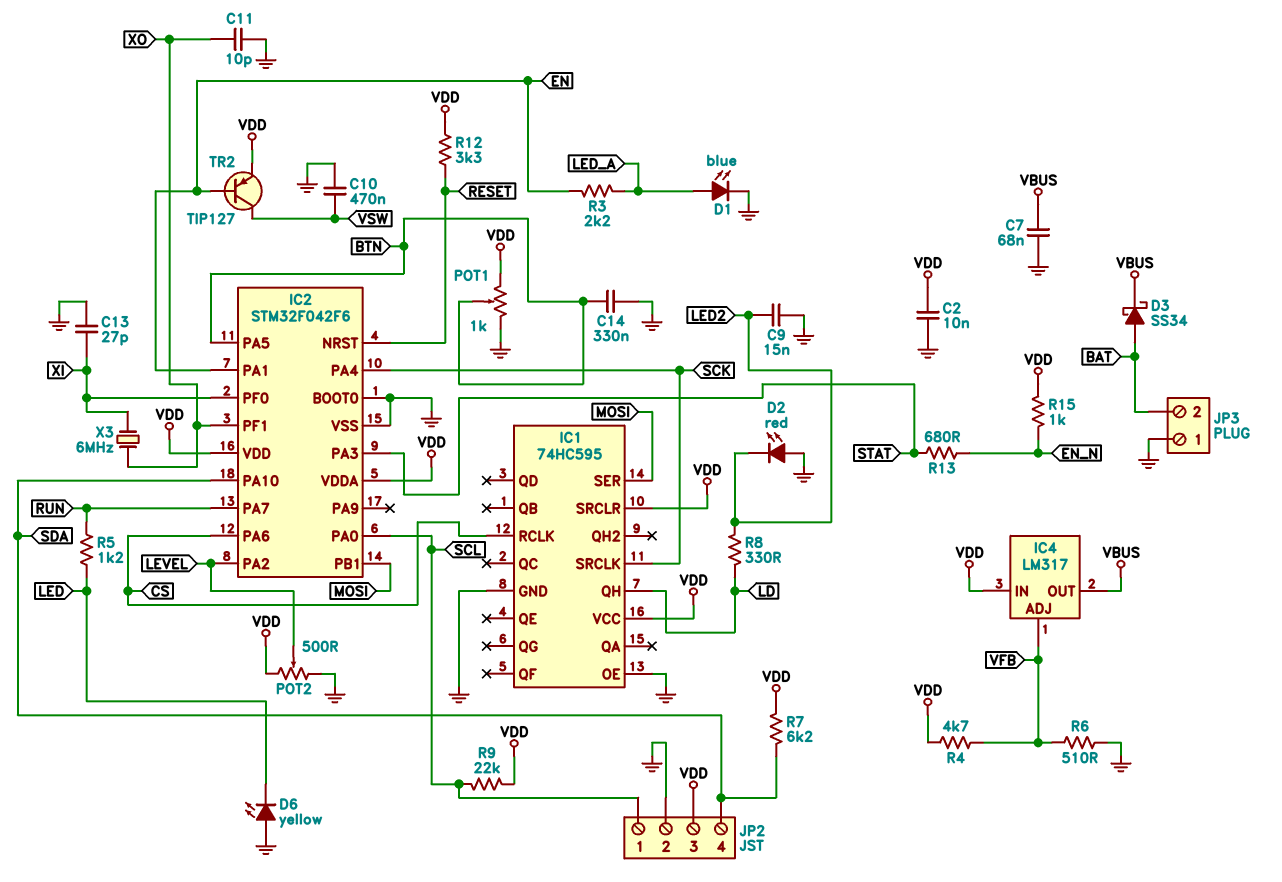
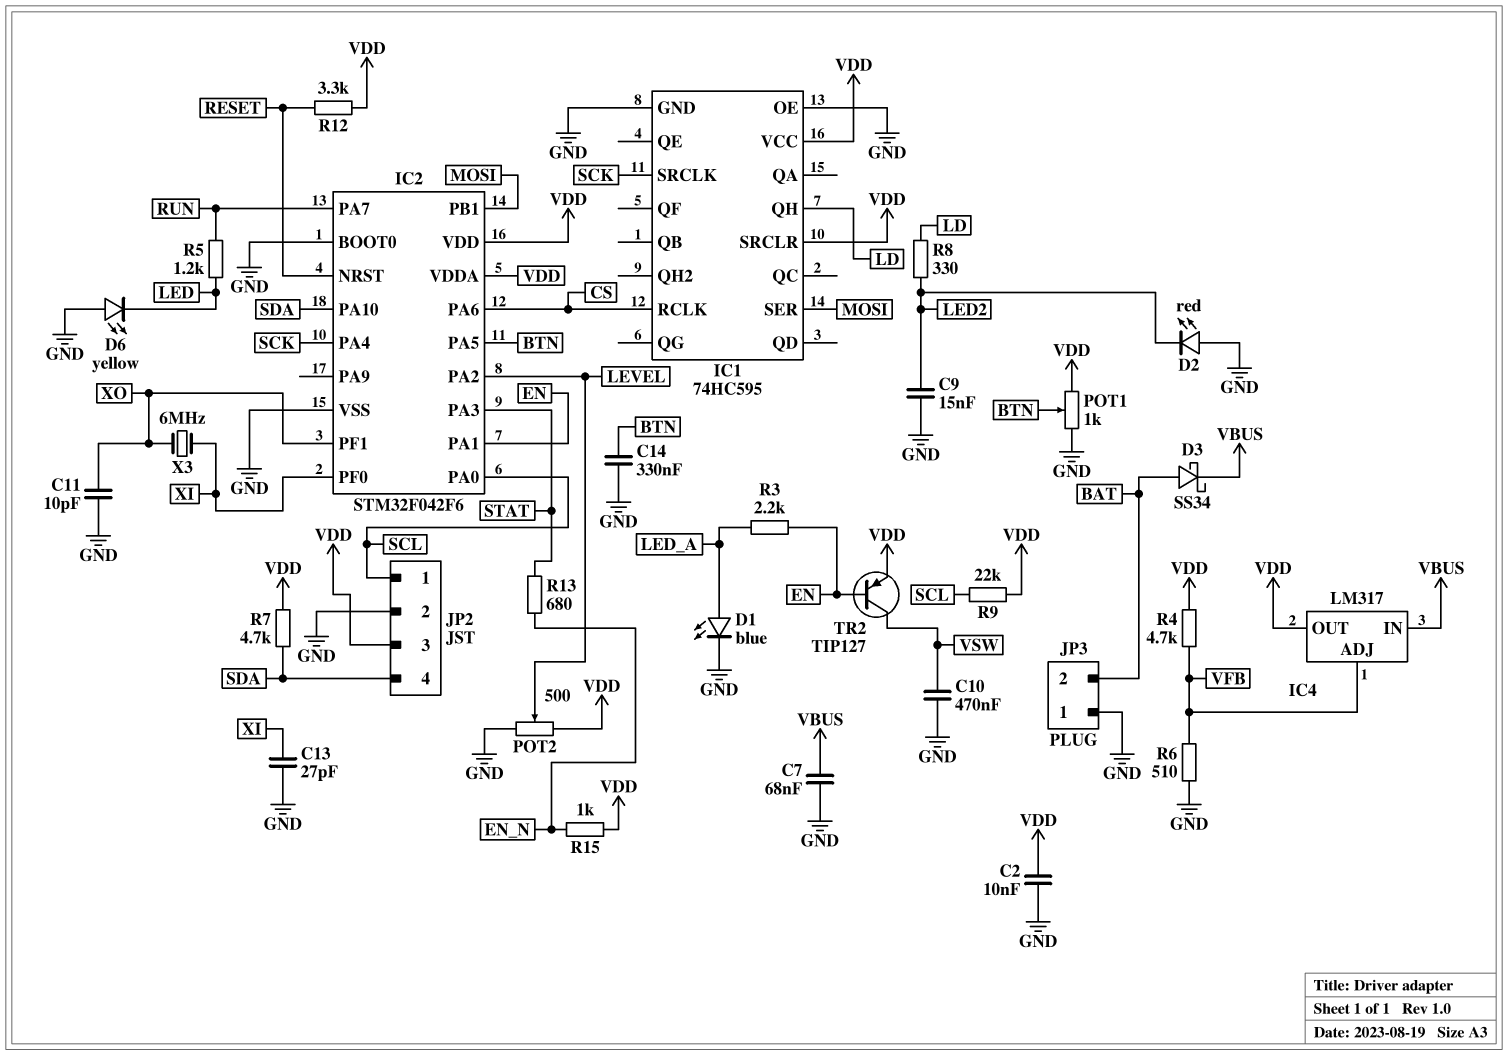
IC4 pin IN: VDD -> VBUS
IC4 pin OUT: VBUS -> VDD
R7: 6.2k (SDA, VDD) -> 4.7k (SDA, VDD)

